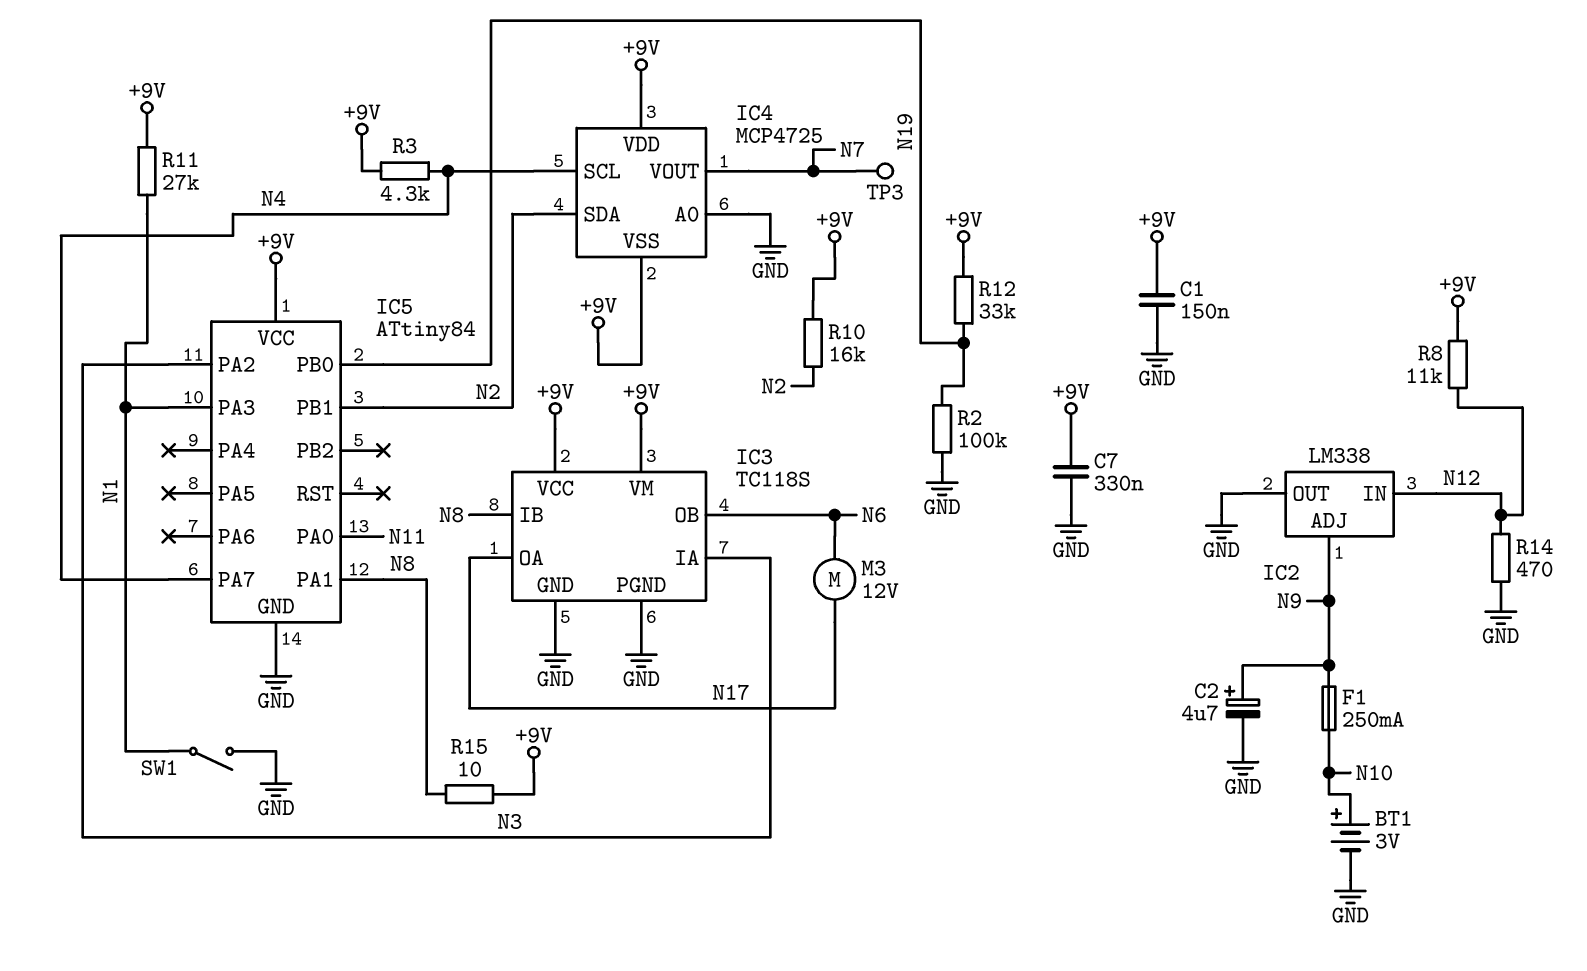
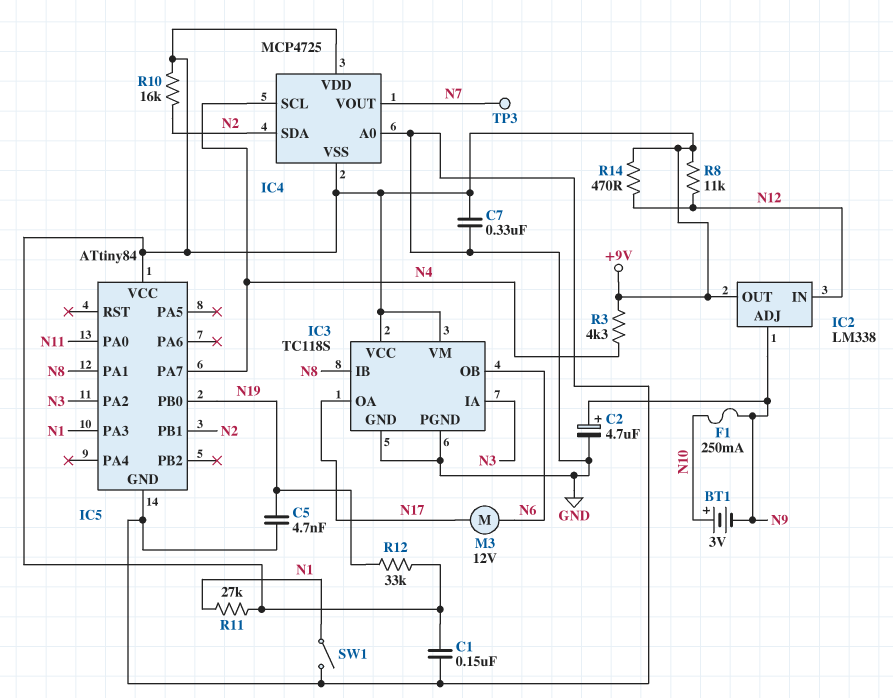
BT1: 3V (plus N10, minus GND) -> 3V (plus N10, minus N9)
C5: none -> 4.7nF (GND, N19)
IC2 pin OUT: GND -> +9V
R2: 100k (GND, N19) -> none
R14: 470 (GND, N12) -> 470 (+9V, N12)
R15: 10 (+9V, N8) -> none

